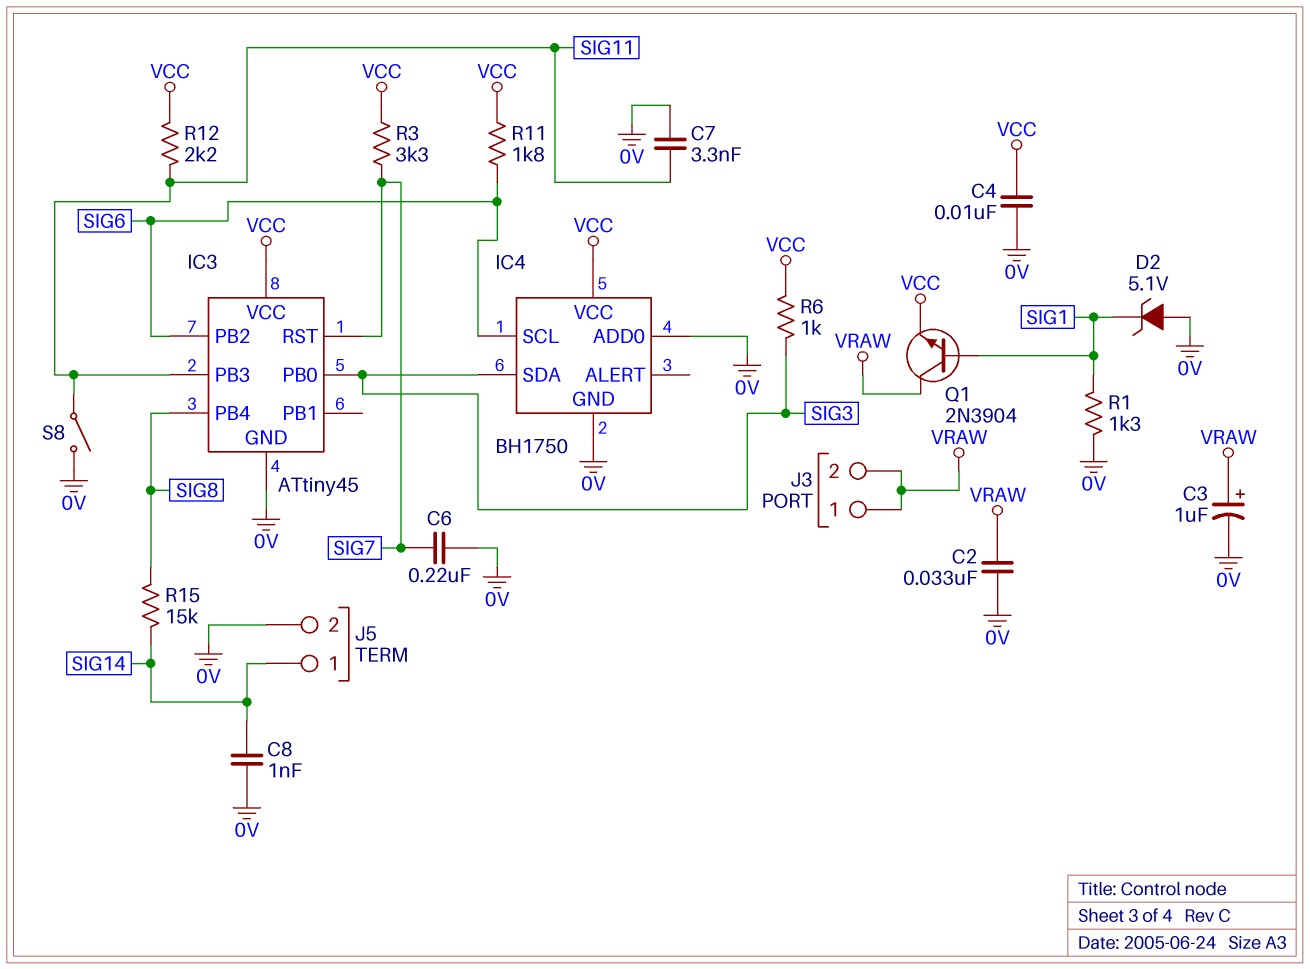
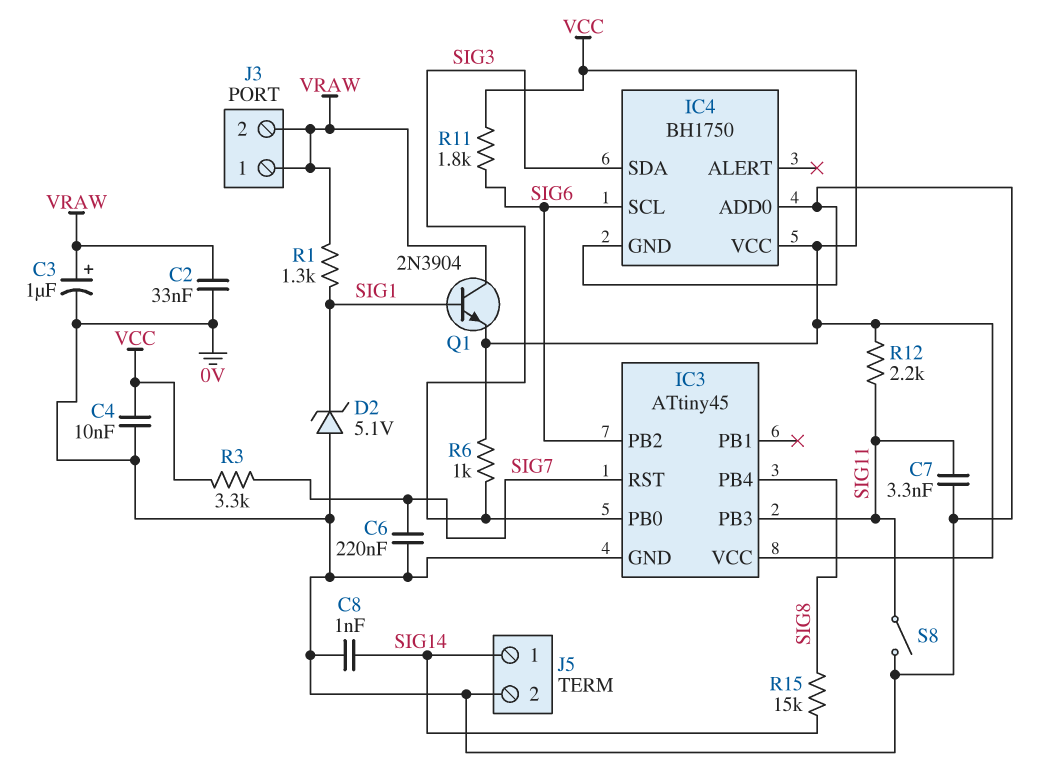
R1: 1.3k (0V, SIG1) -> 1.3k (SIG1, VRAW)

